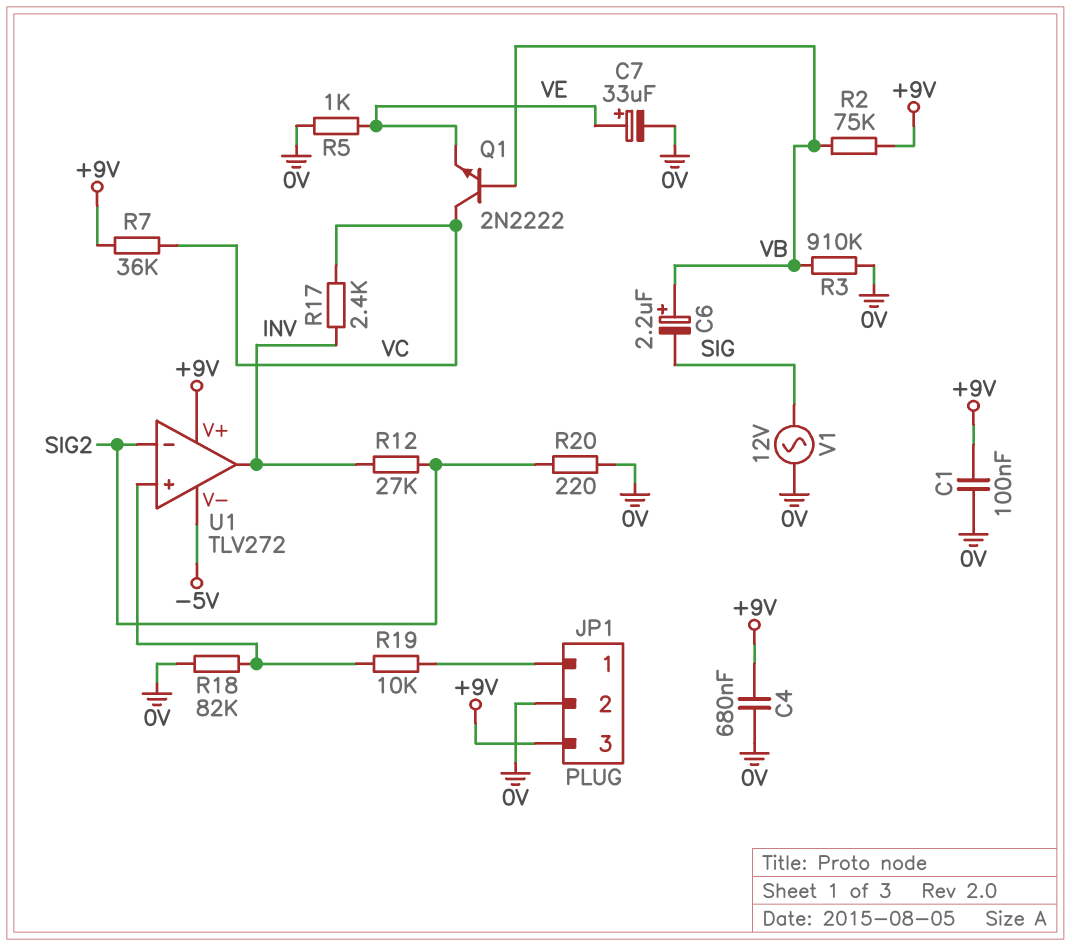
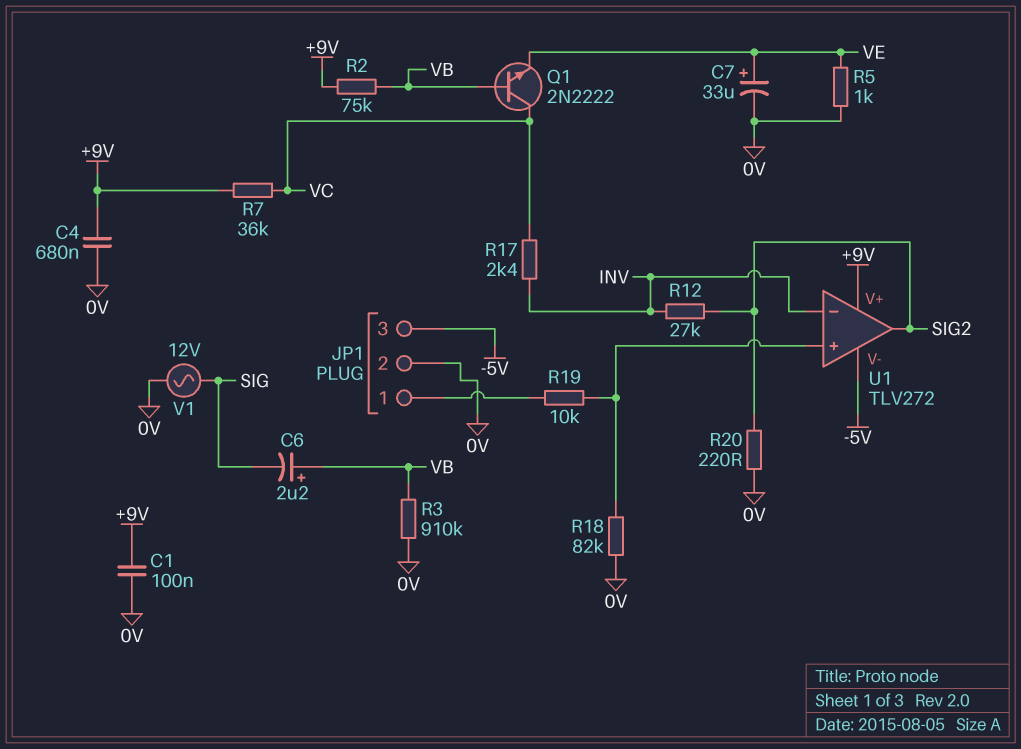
JP1 pin 3: +9V -> -5V
U1 pin in-: SIG2 -> INV
U1 pin out: INV -> SIG2

